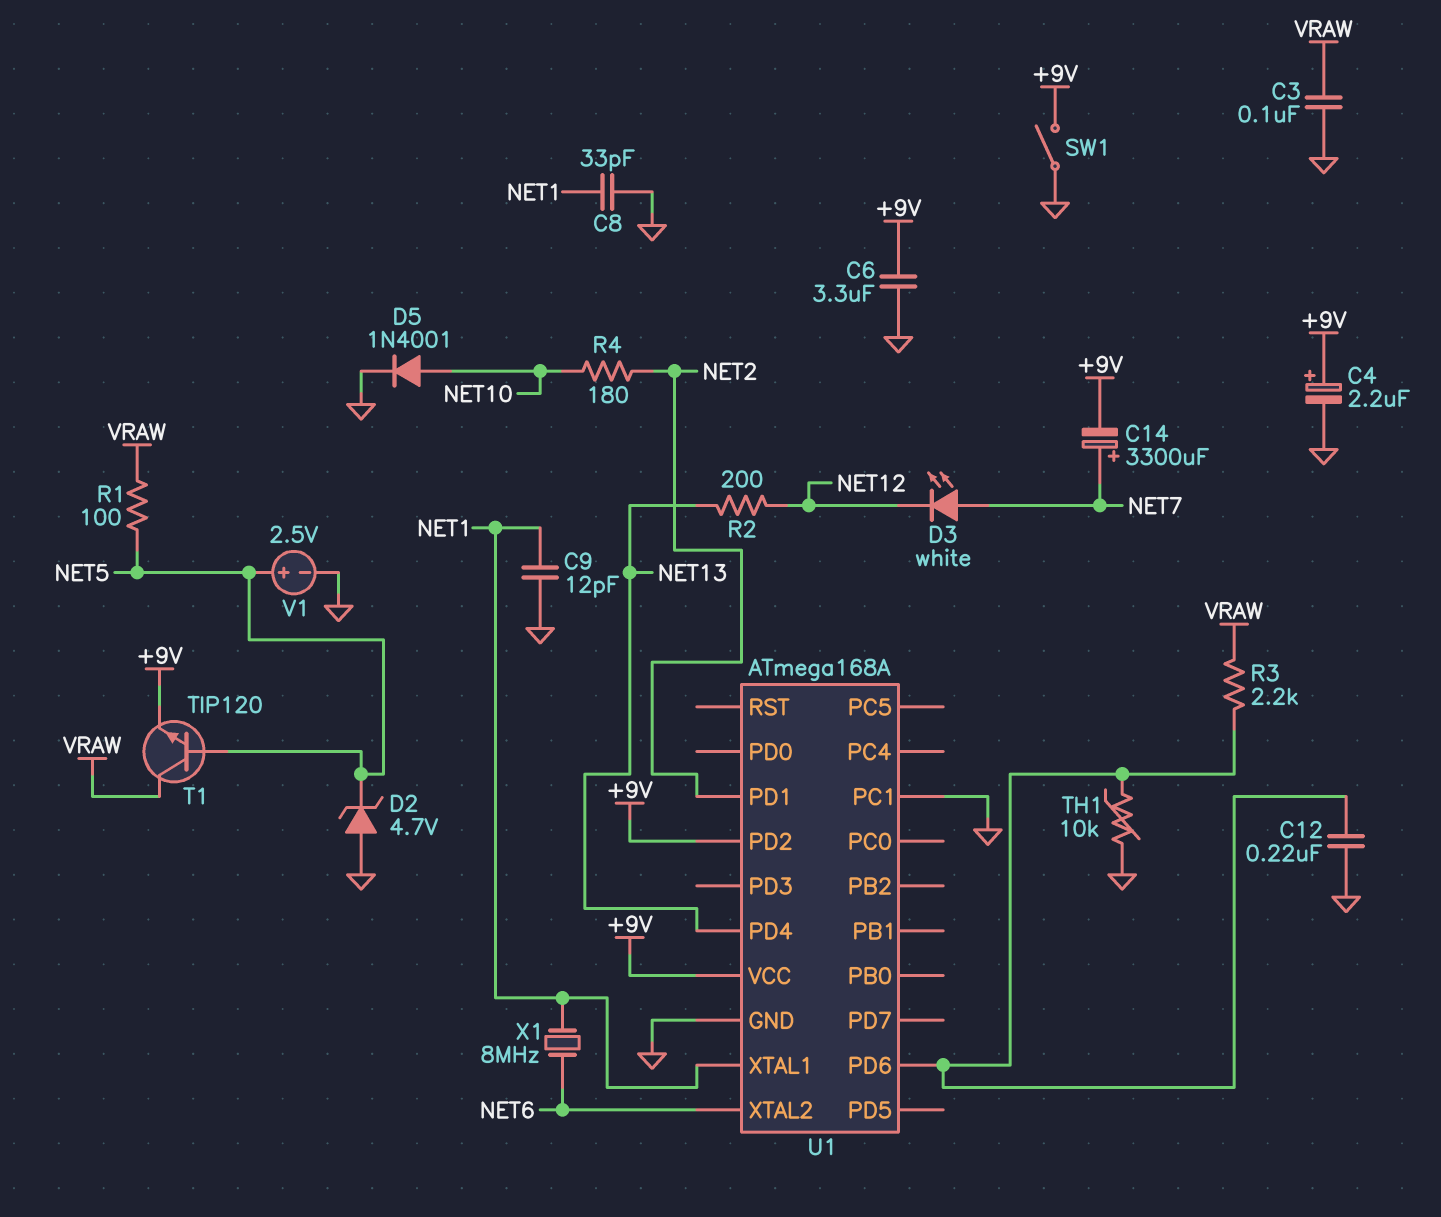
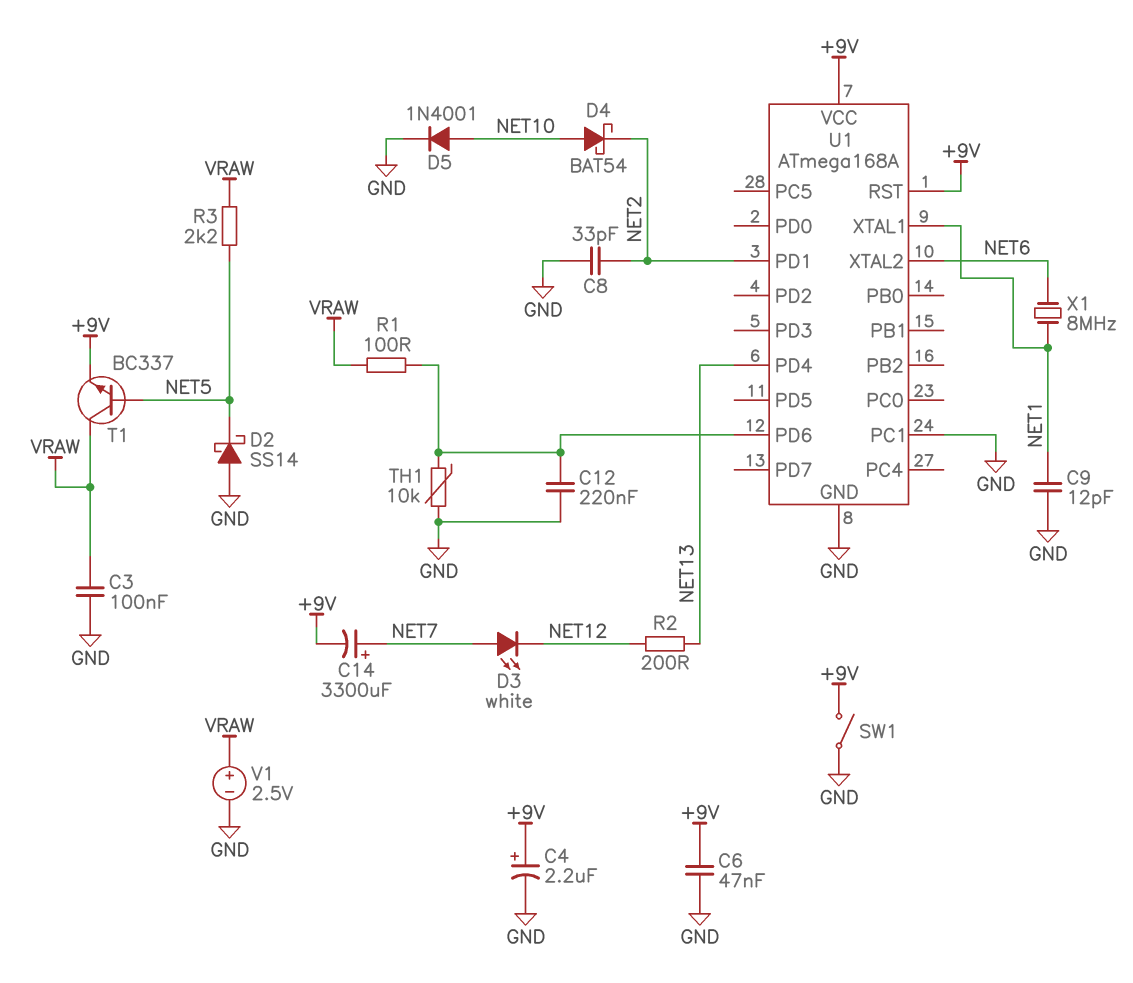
C6: 3.3uF (+9V, GND) -> 47nF (+9V, GND)
C8: 33pF (GND, NET1) -> 33pF (GND, NET2)
D2: zener 4.7V (A GND, K NET5) -> schottky SS14 (A GND, K NET5)
D4: none -> schottky BAT54 (A NET10, K NET2)
R1: 100 (NET5, VRAW) -> 100 (U1/PD6, VRAW)
R3: 2.2k (U1/PD6, VRAW) -> 2.2k (NET5, VRAW)
R4: 180 (NET2, NET10) -> none
T1: NPN TIP120 (B NET5, C VRAW, E +9V) -> NPN BC337 (B NET5, C VRAW, E +9V)
U1 pin PD2: +9V -> none
U1 pin RST: none -> +9V
V1: 2.5V (plus NET5, minus GND) -> 2.5V (plus VRAW, minus GND)

